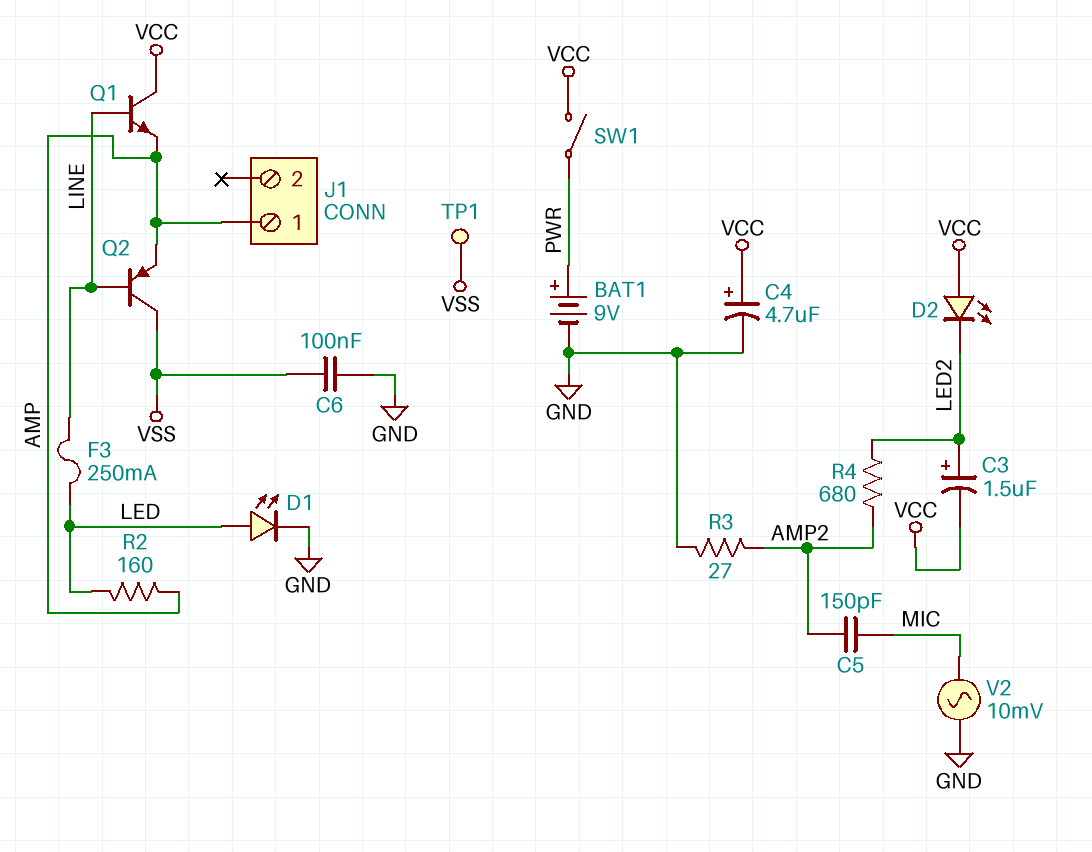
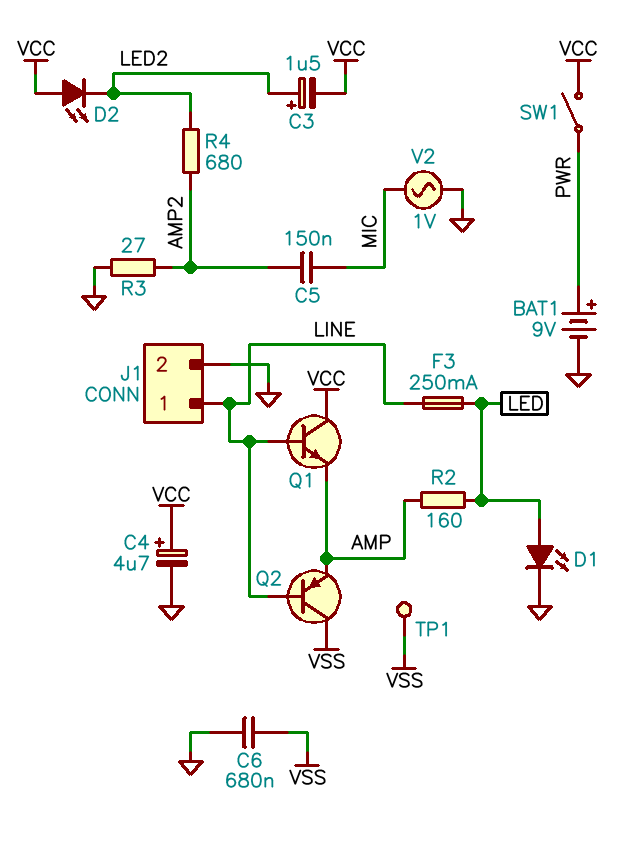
C5: 150pF (AMP2, MIC) -> 150nF (AMP2, MIC)
C6: 100nF (GND, VSS) -> 680nF (GND, VSS)
J1 pin 1: AMP -> LINE
J1 pin 2: none -> GND
V2: AC 10mV (GND, MIC) -> AC 1V (GND, MIC)

